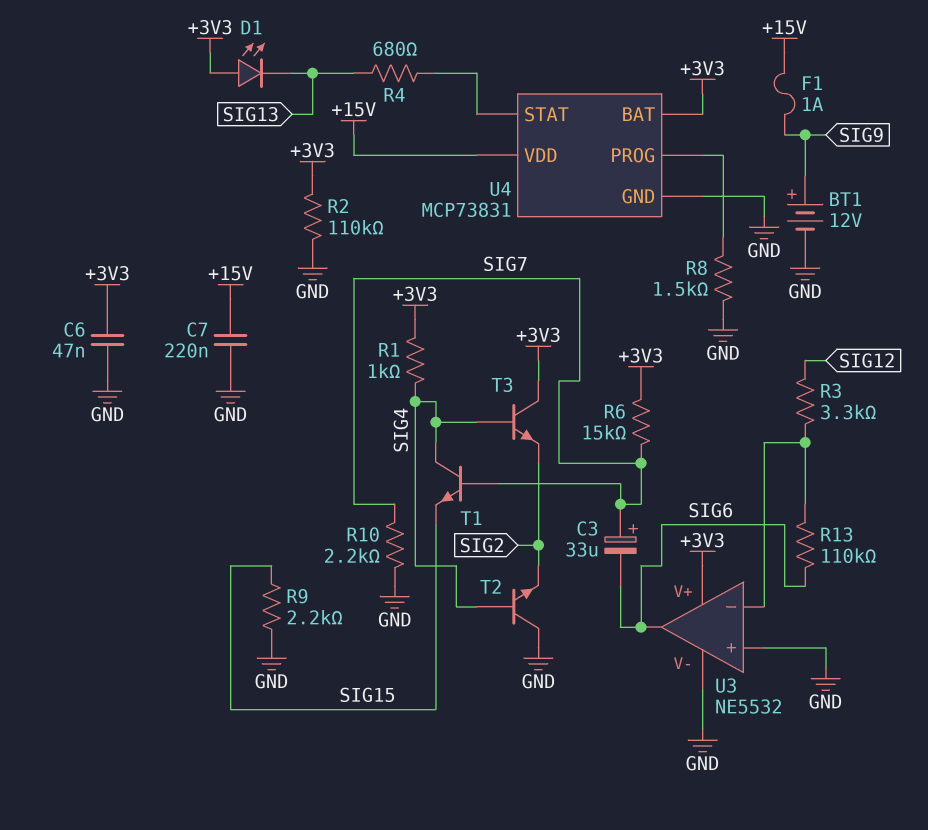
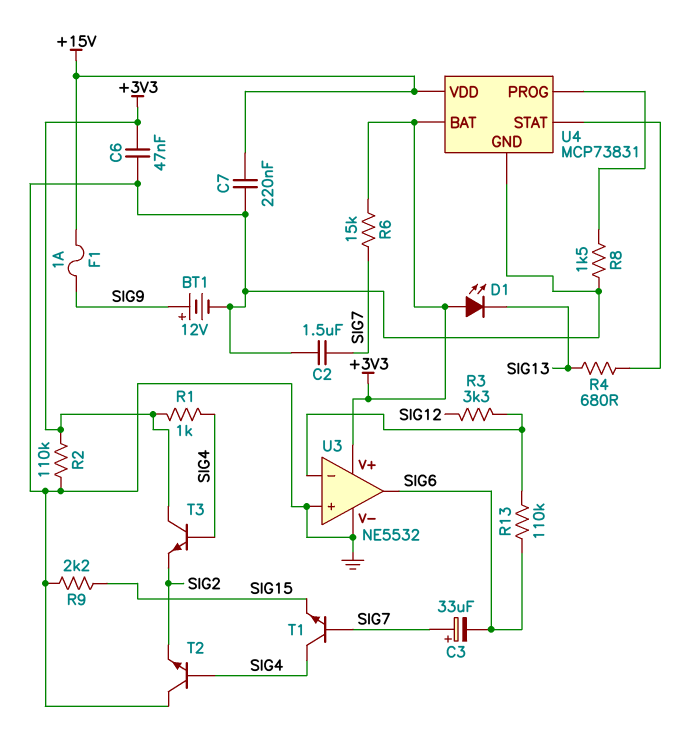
C2: none -> 1.5uF (GND, SIG7)
R10: 2.2k (GND, SIG7) -> none

